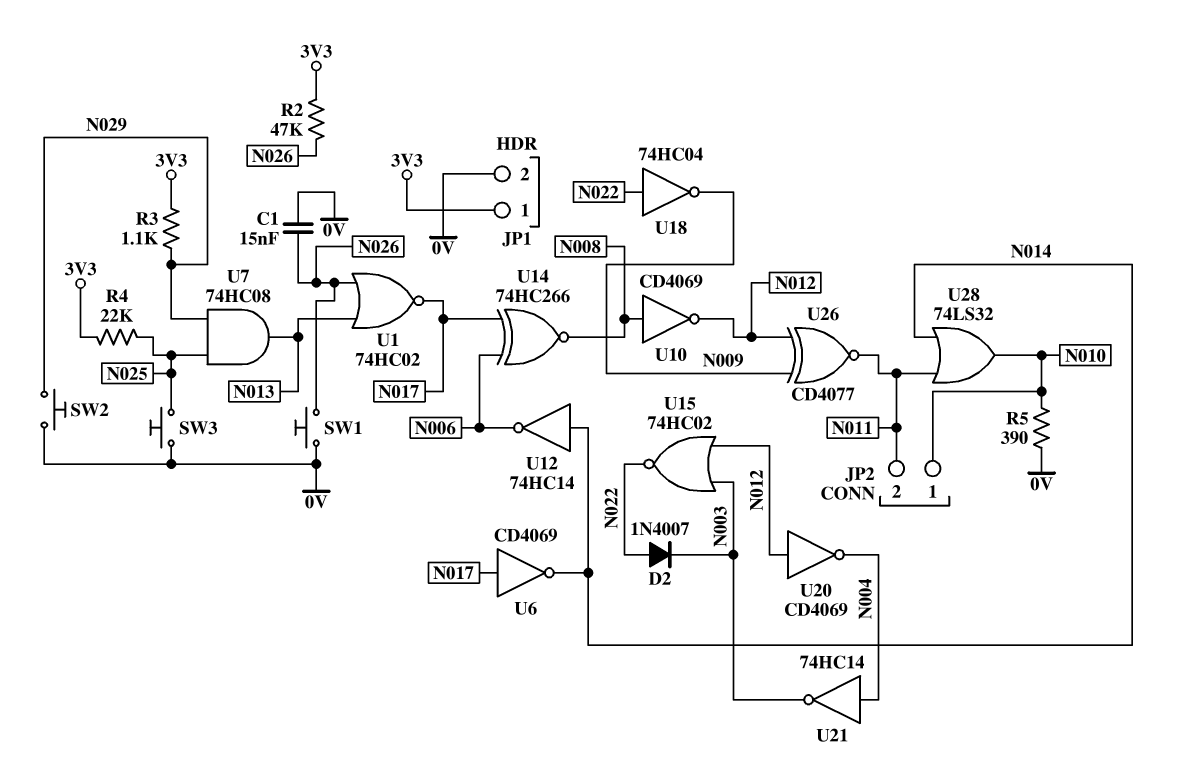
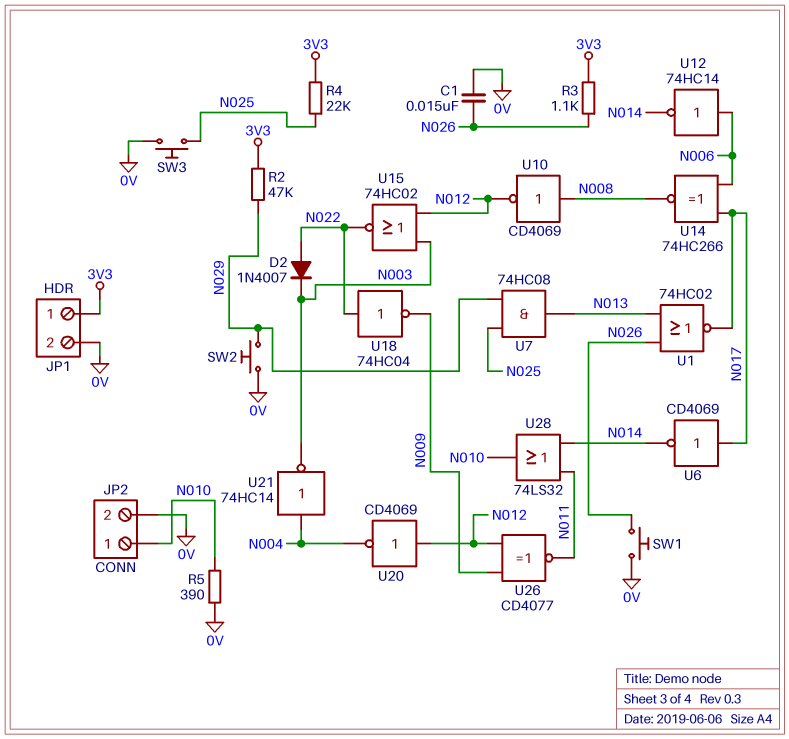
JP2 pin 2: N011 -> 0V
R2: 47k (3V3, N026) -> 47k (3V3, N029)
R3: 1.1k (3V3, N029) -> 1.1k (3V3, N026)
U12: NOT 74HC14 (in N014, out N006) -> NOT 74HC14 (in N006, out N014)

